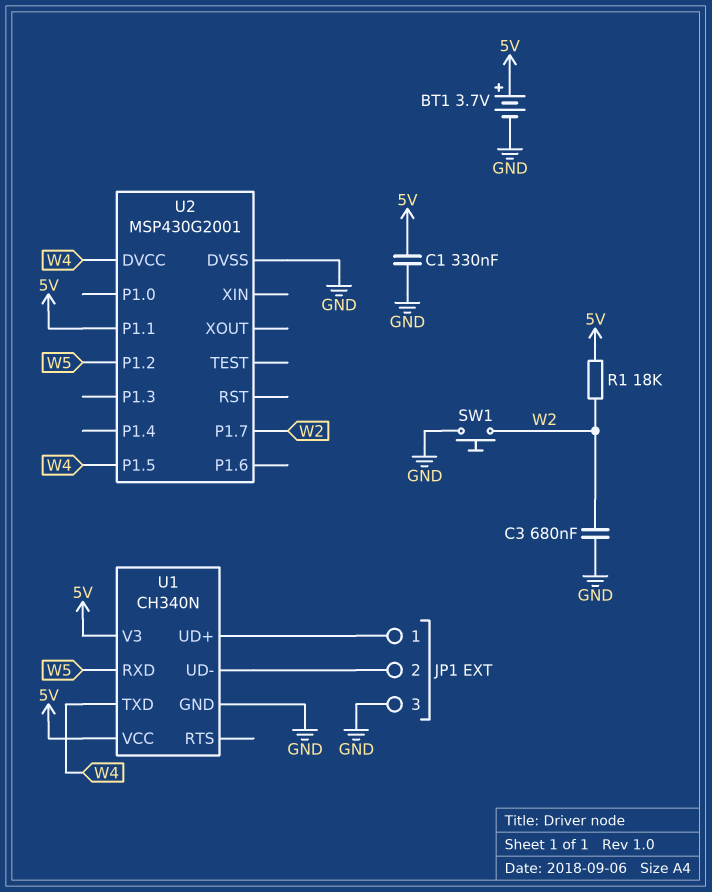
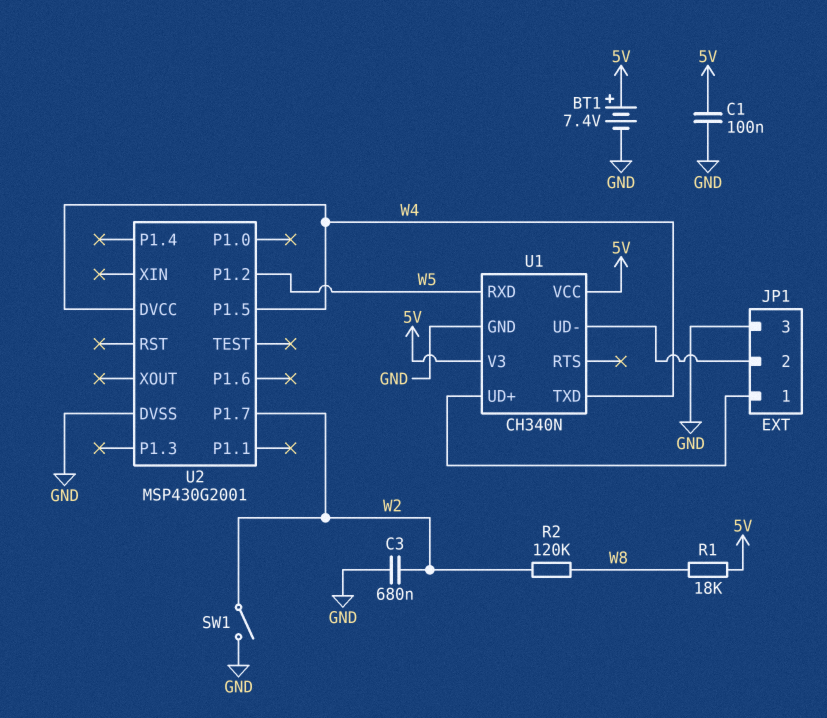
BT1: 3.7V (plus 5V, minus GND) -> 7.4V (plus 5V, minus GND)
C1: 330nF (5V, GND) -> 100nF (5V, GND)
R1: 18k (5V, W2) -> 18k (5V, W8)
R2: none -> 120k (W2, W8)
SW1: button (GND, W2) -> switch (GND, W2)
U2 pin P1.1: 5V -> none

